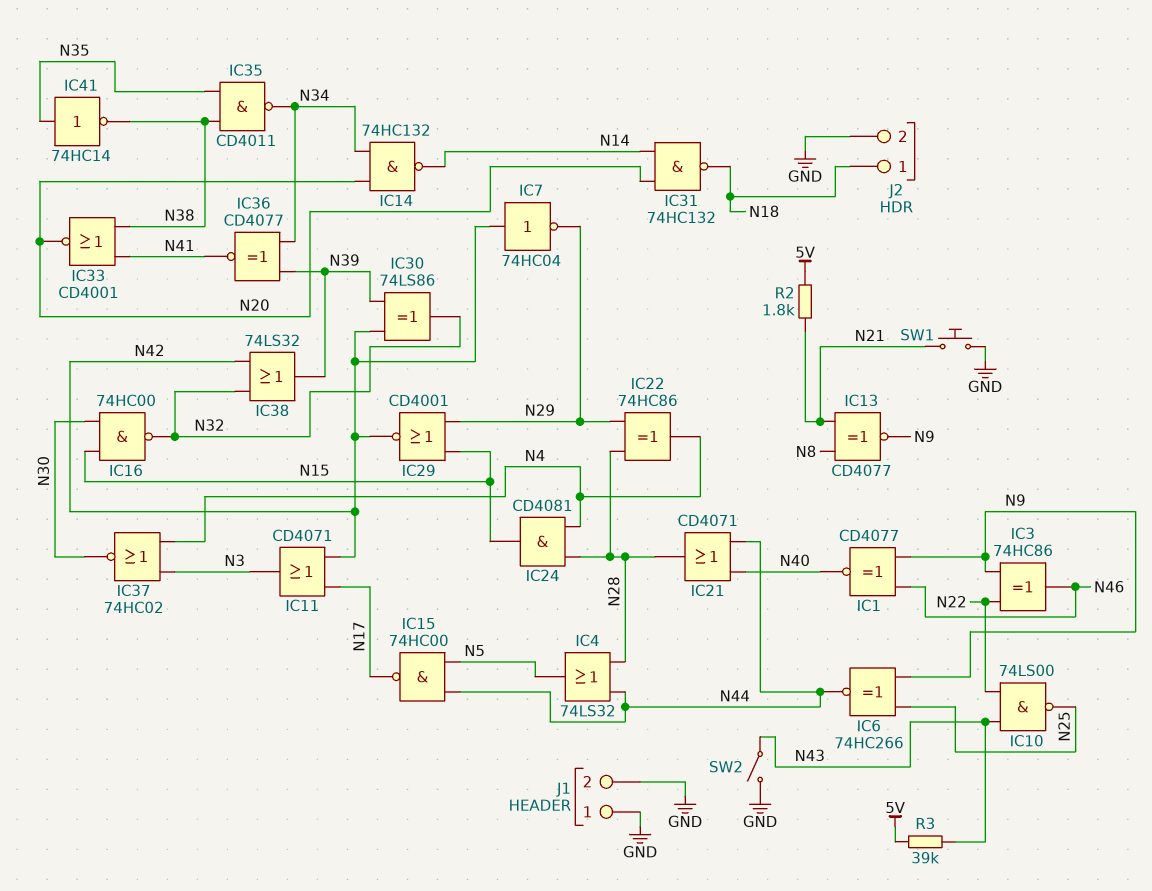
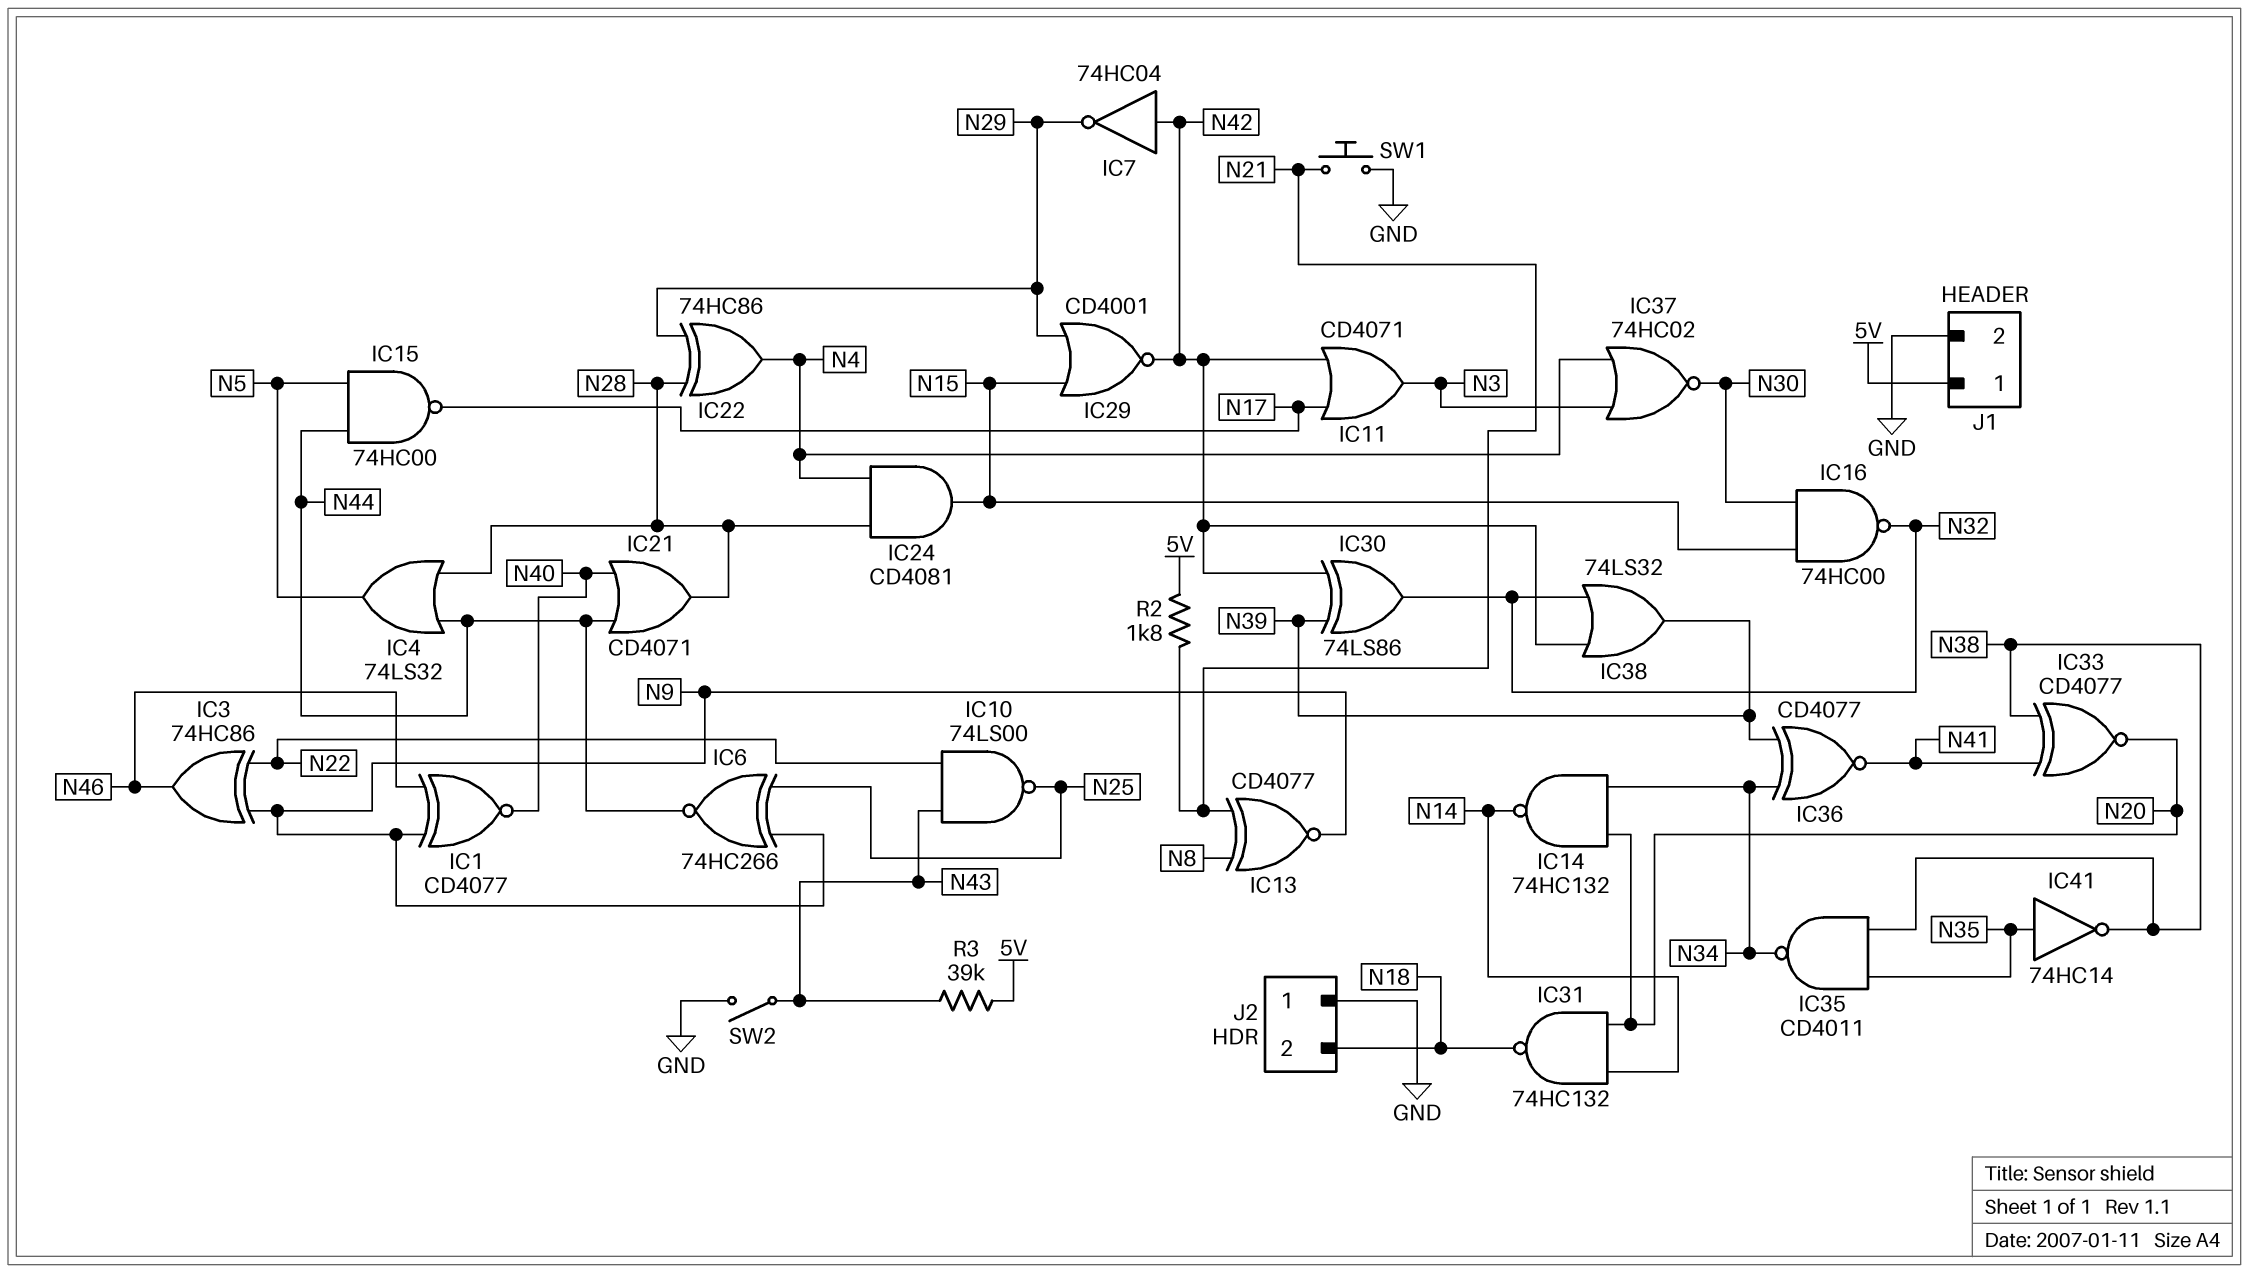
IC33: NOR CD4001 (in N38, in N41, out N20) -> XNOR CD4077 (in N38, in N41, out N20)
J1 pin 1: GND -> 5V
J2 pin 1: N18 -> GND
J2 pin 2: GND -> N18

